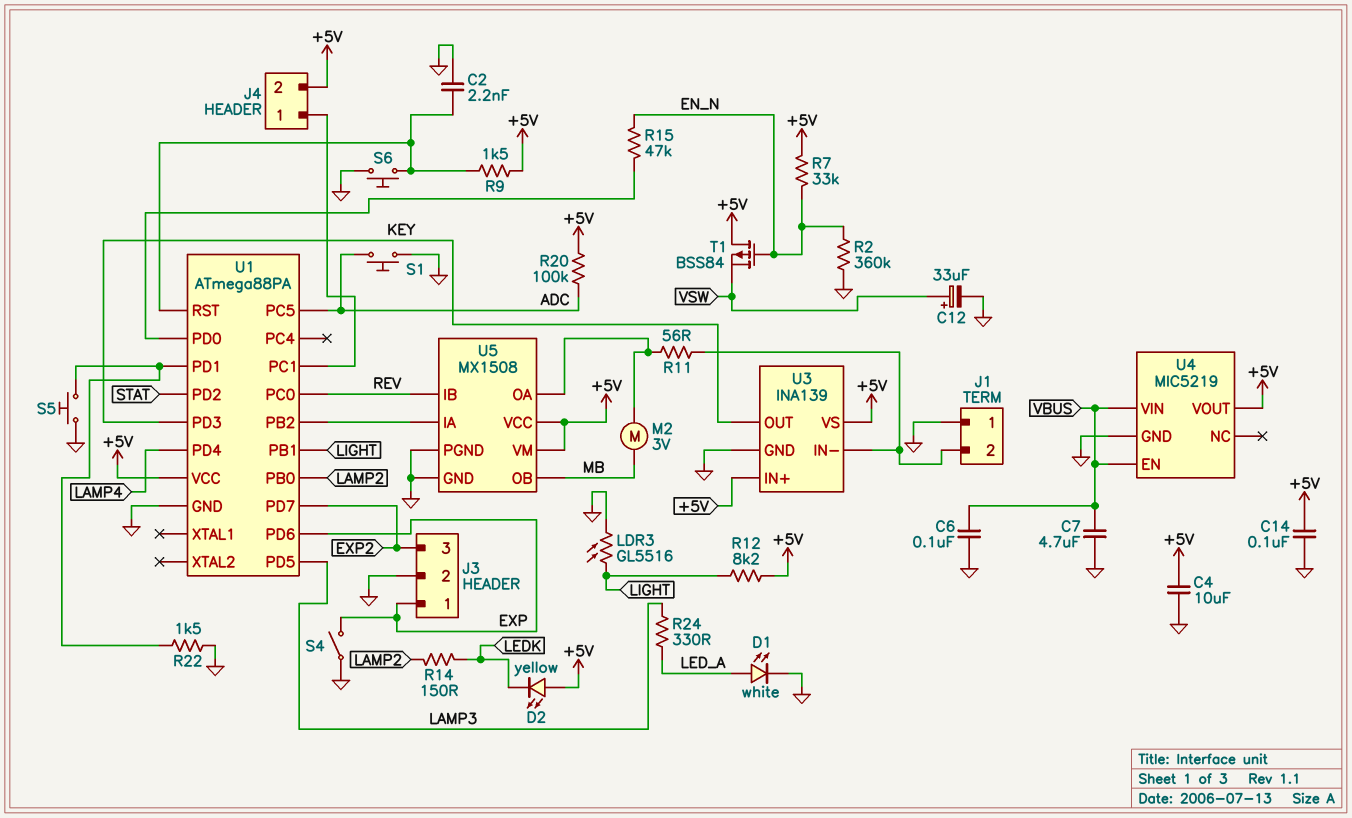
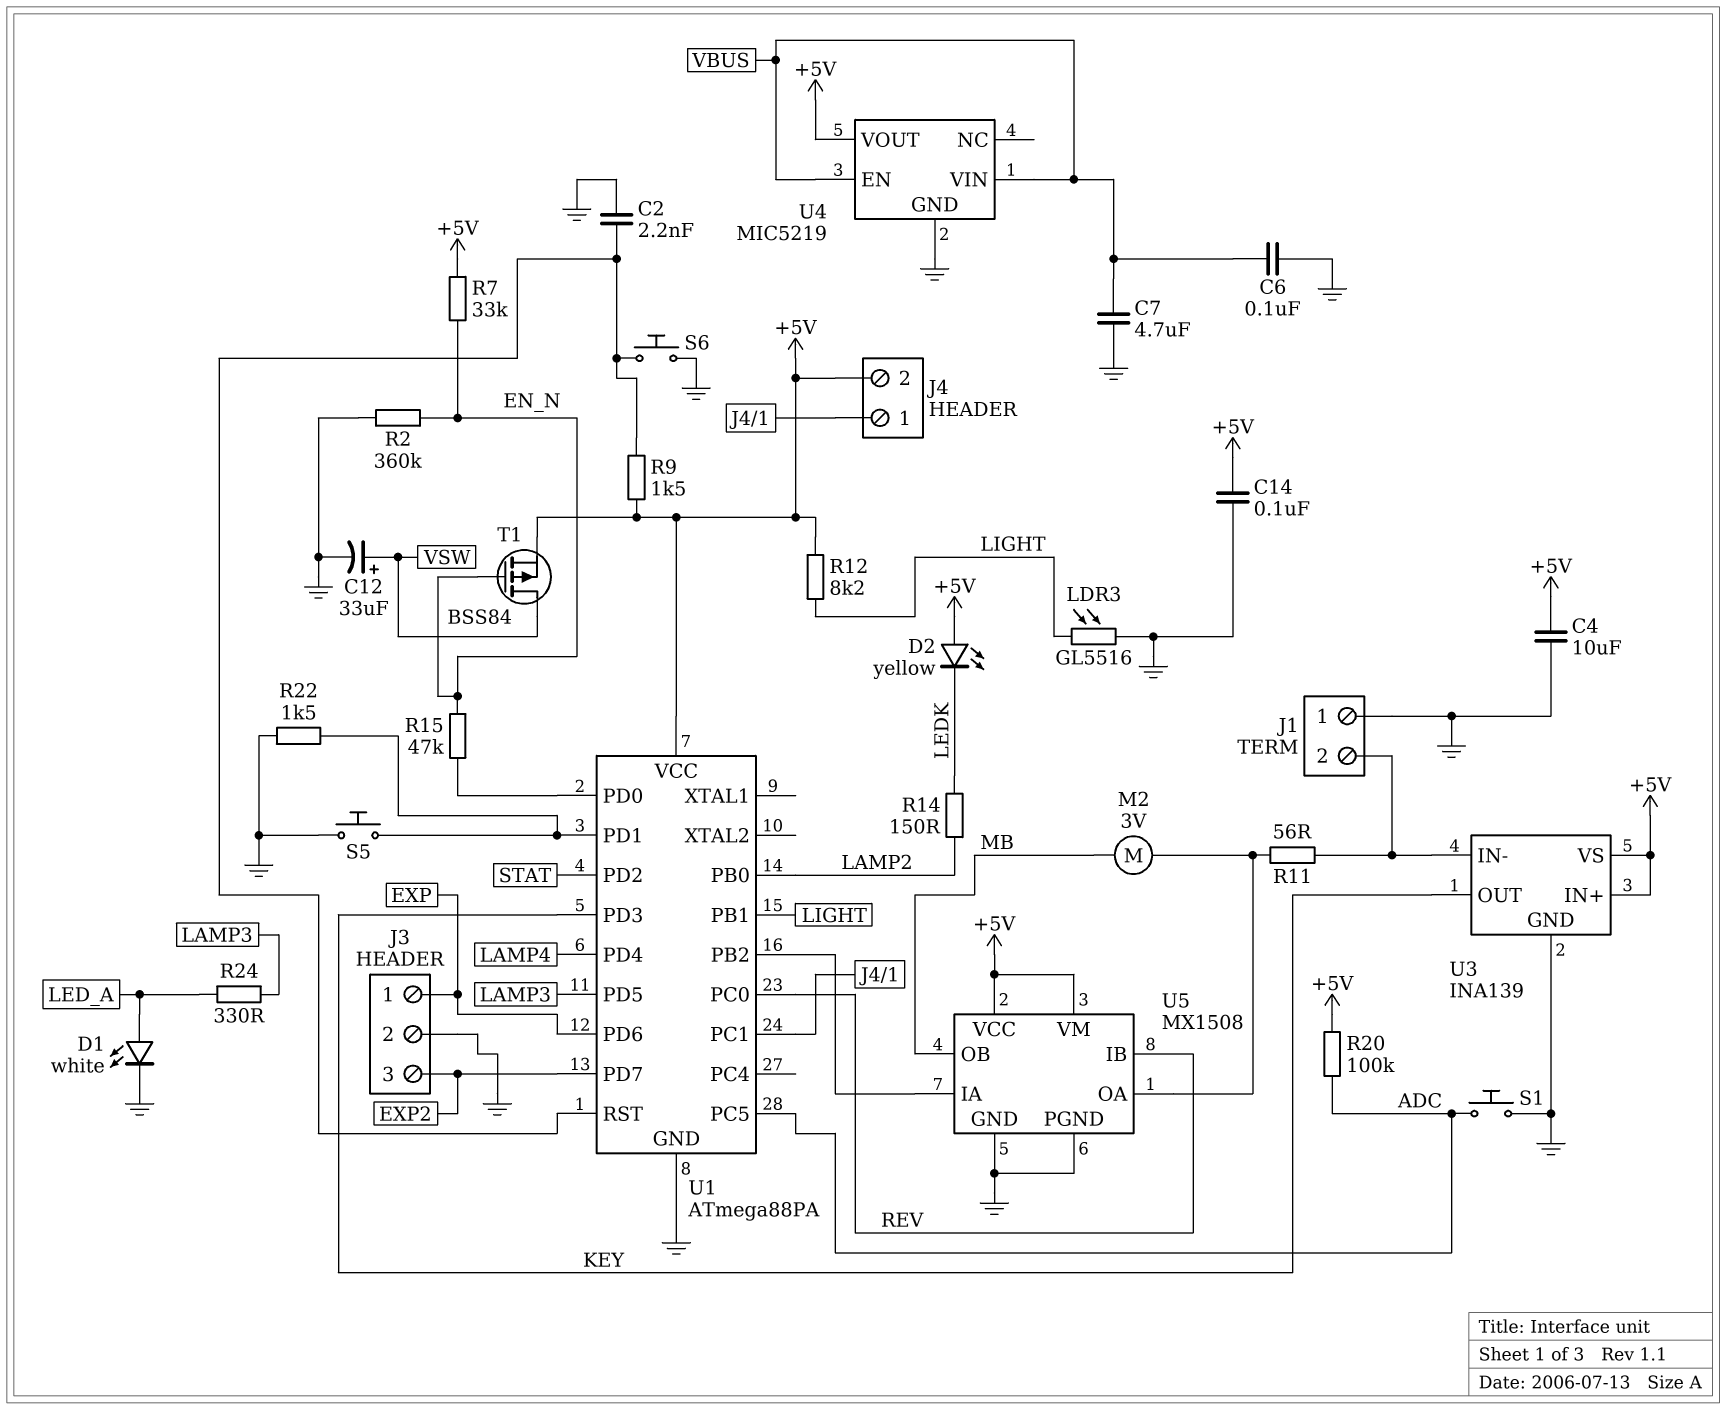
S4: switch (EXP, GND) -> none
T1: PMOS BSS84 (G EN_N, D +5V, S VSW) -> PMOS BSS84 (G EN_N, D VSW, S +5V)

